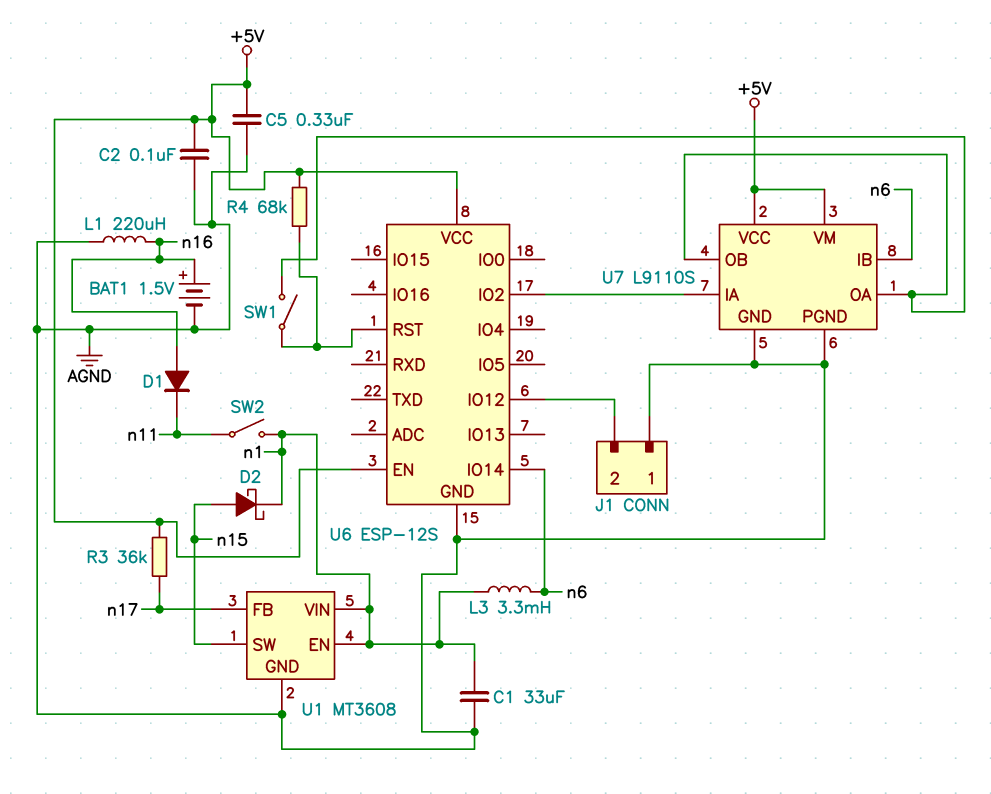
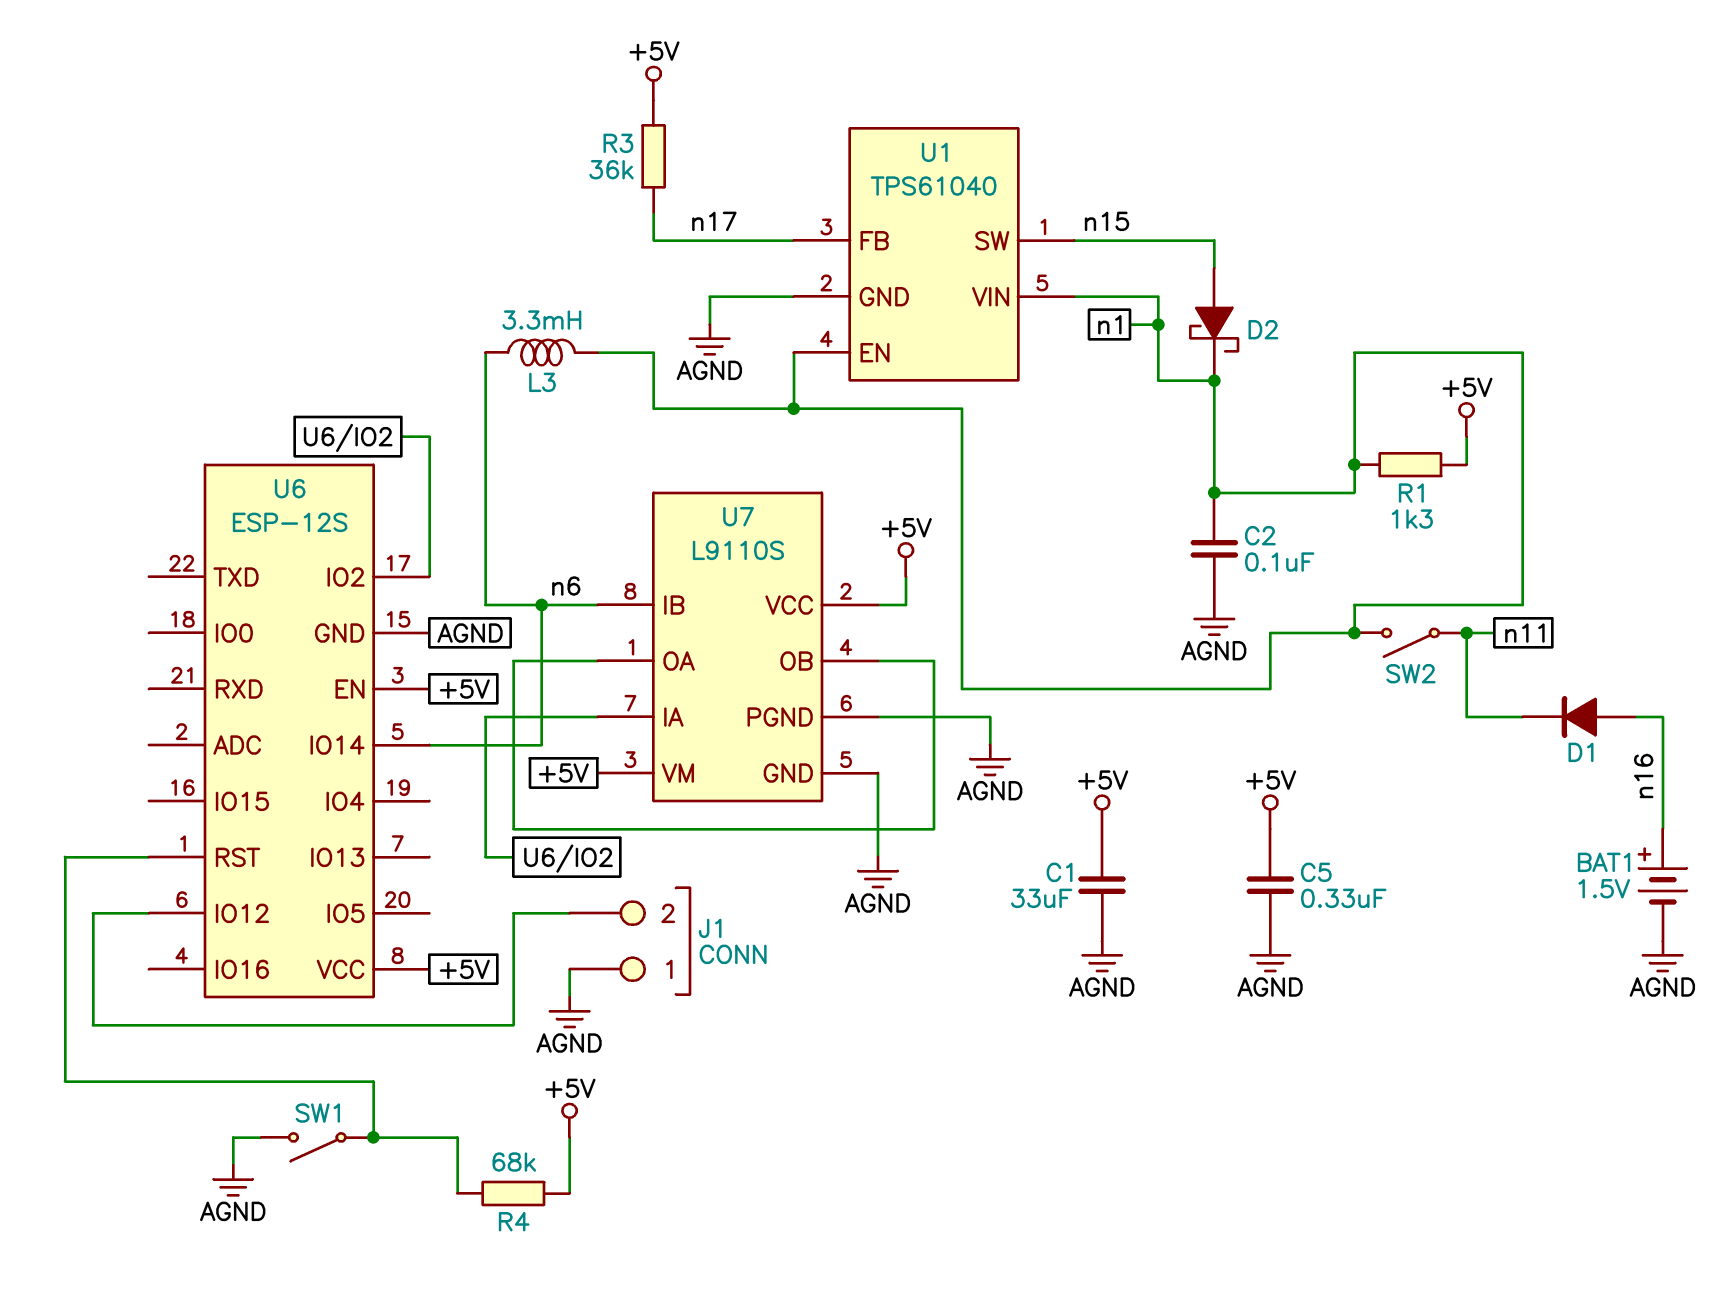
C1: 33uF (AGND, n1) -> 33uF (+5V, AGND)
C2: 100nF (+5V, AGND) -> 100nF (AGND, n1)
L1: 220uH (AGND, n16) -> none
R1: none -> 1.3k (+5V, n1)
SW1: switch (U6/RST, U7/OA) -> switch (AGND, U6/RST)
U1: MT3608 -> TPS61040

